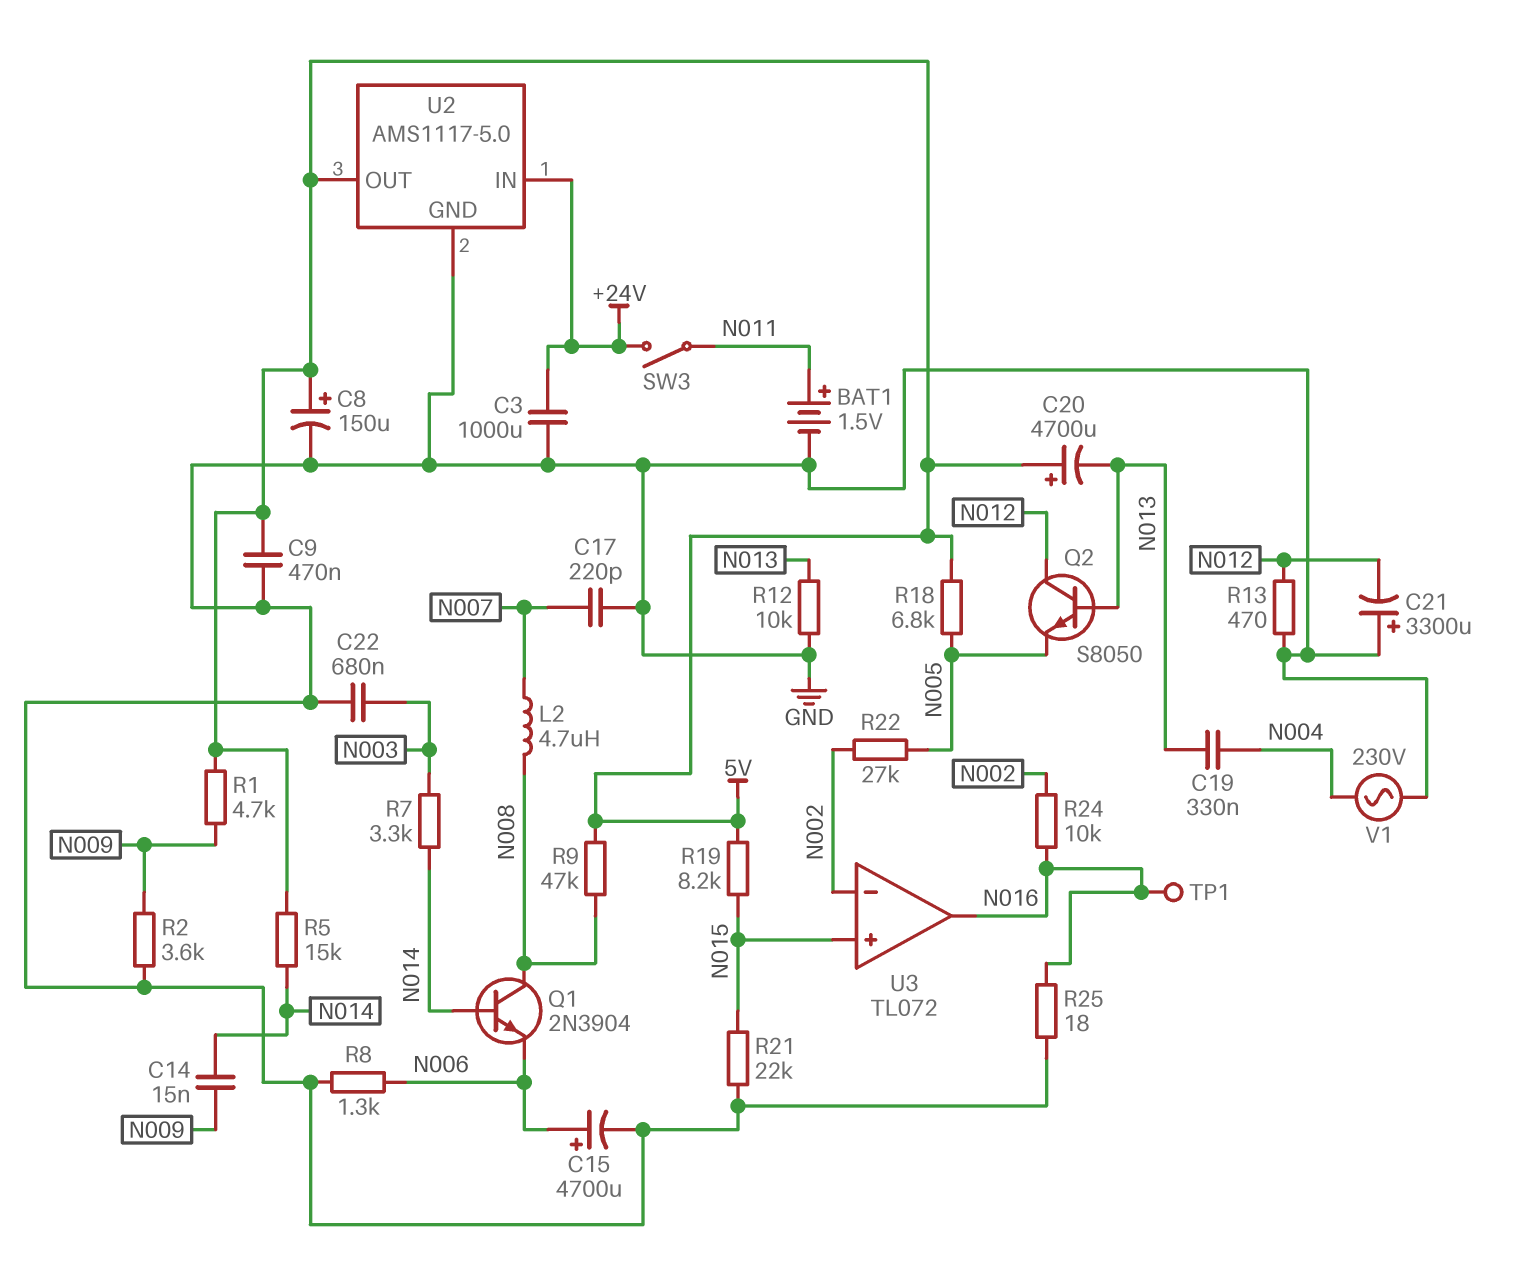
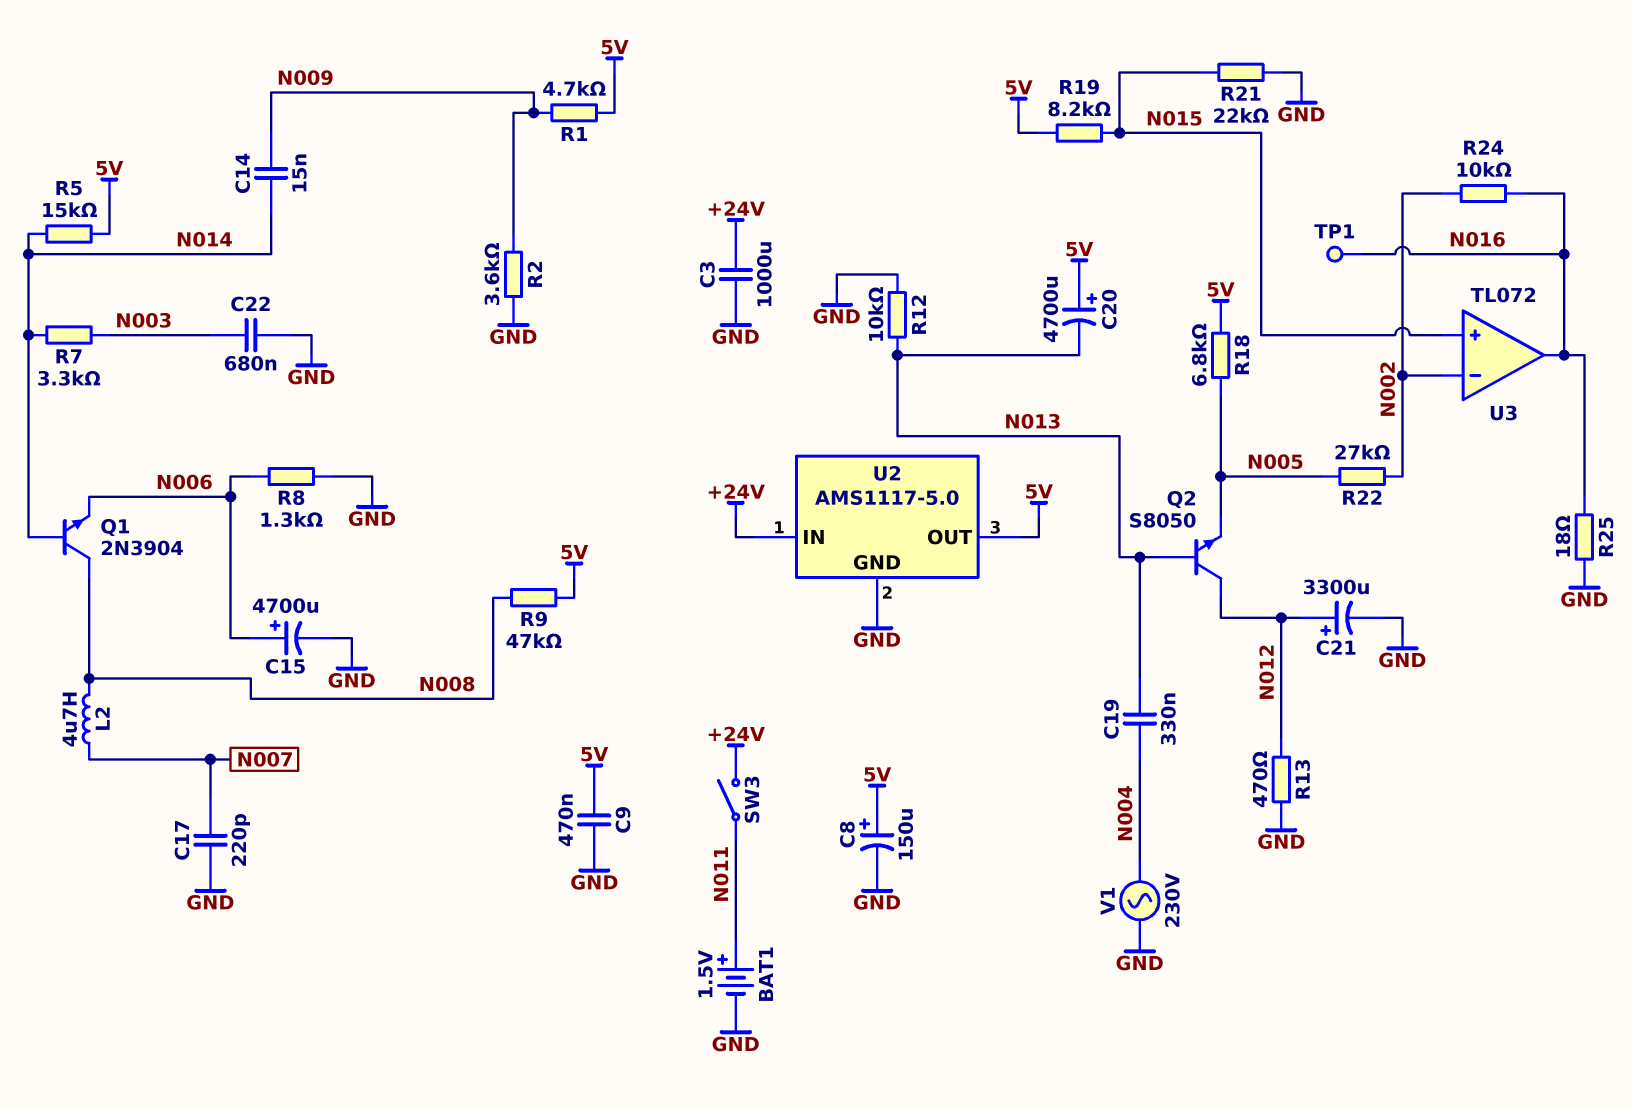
C21: 3300uF (plus GND, minus N012) -> 3300uF (plus N012, minus GND)

